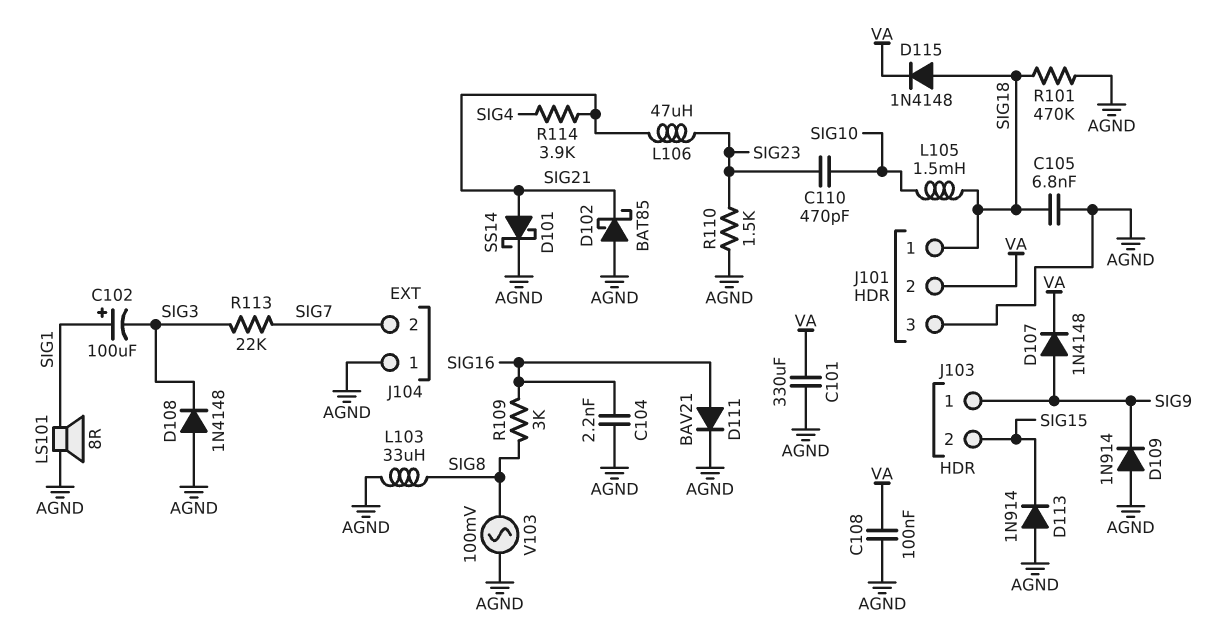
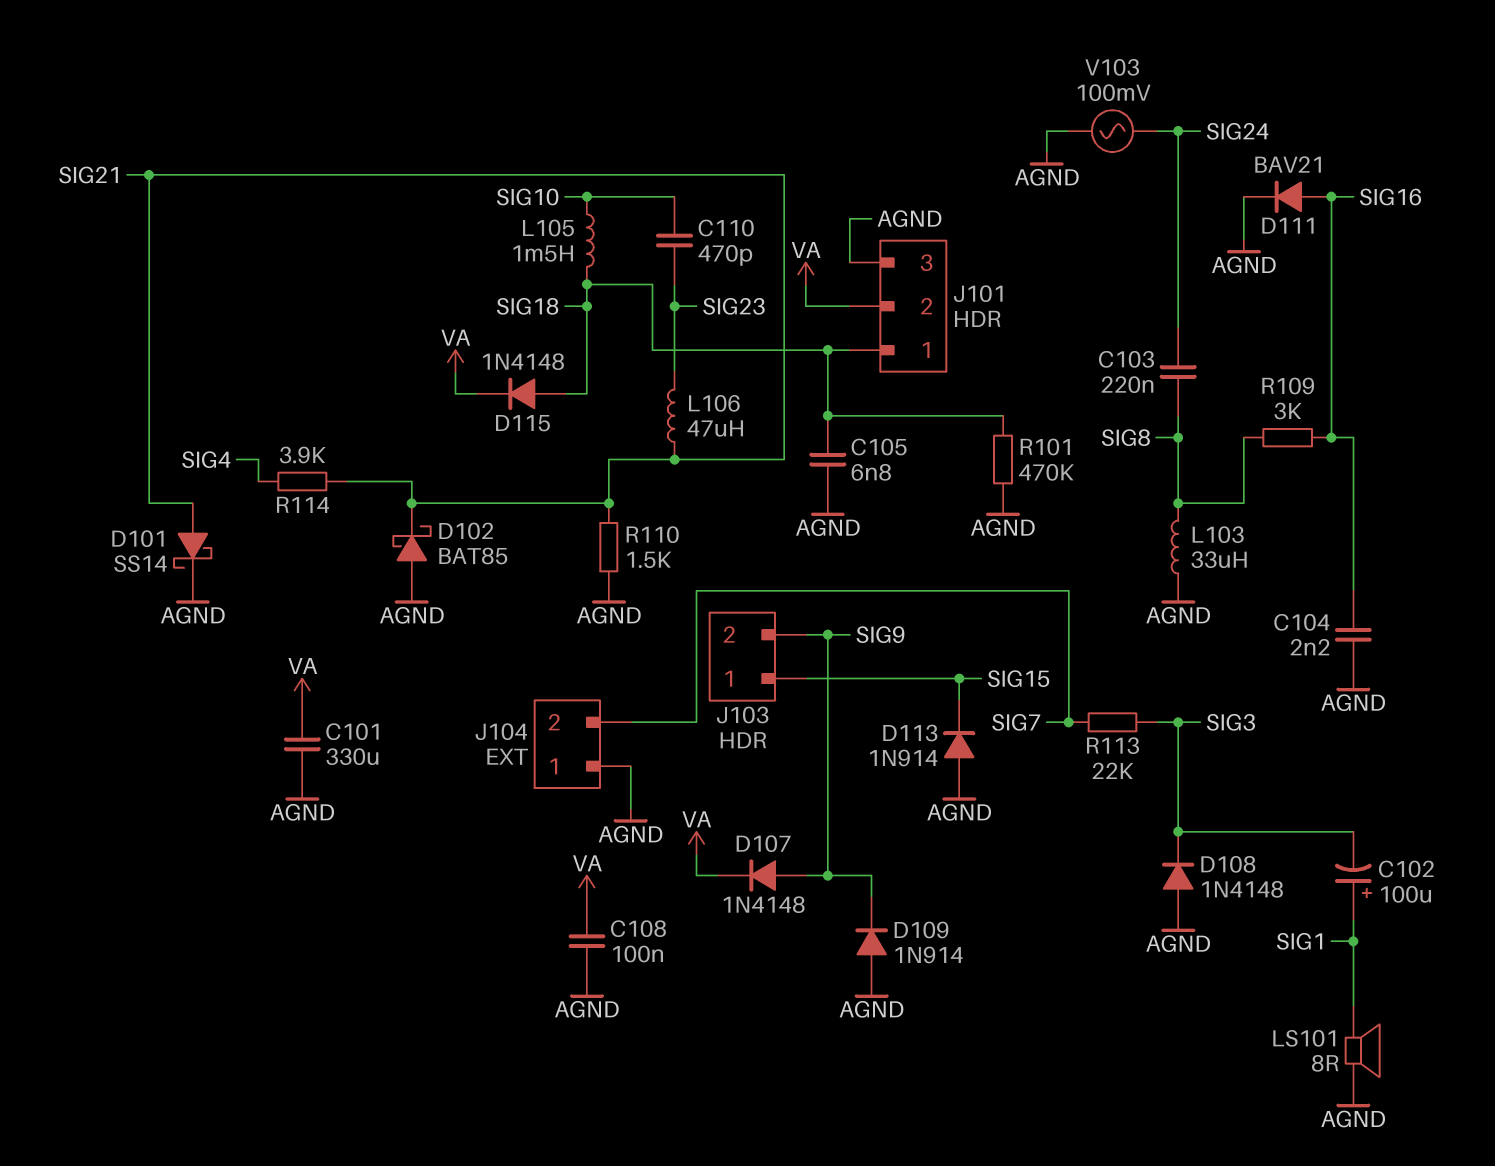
C103: none -> 220nF (SIG8, SIG24)
J103 pin 1: SIG9 -> SIG15
J103 pin 2: SIG15 -> SIG9
R110: 1.5k (AGND, SIG23) -> 1.5k (AGND, SIG21)
V103: AC 100mV (AGND, SIG8) -> AC 100mV (AGND, SIG24)

